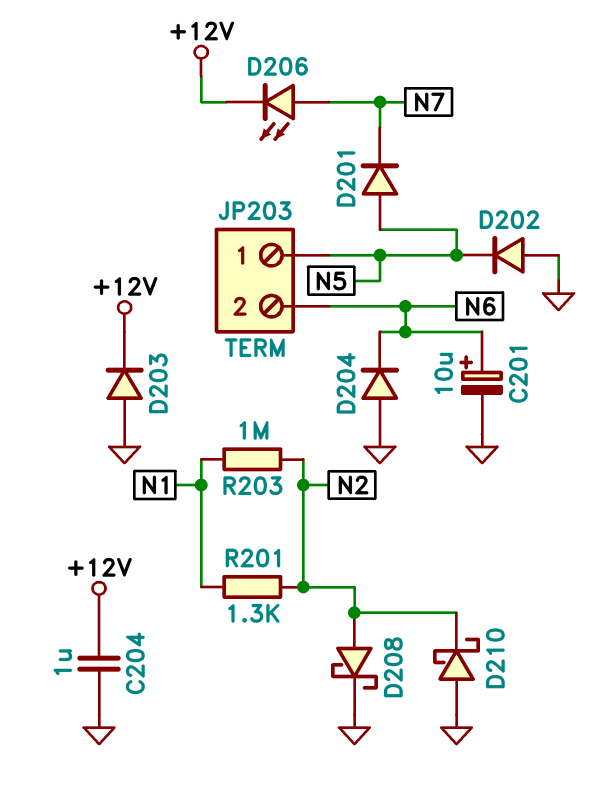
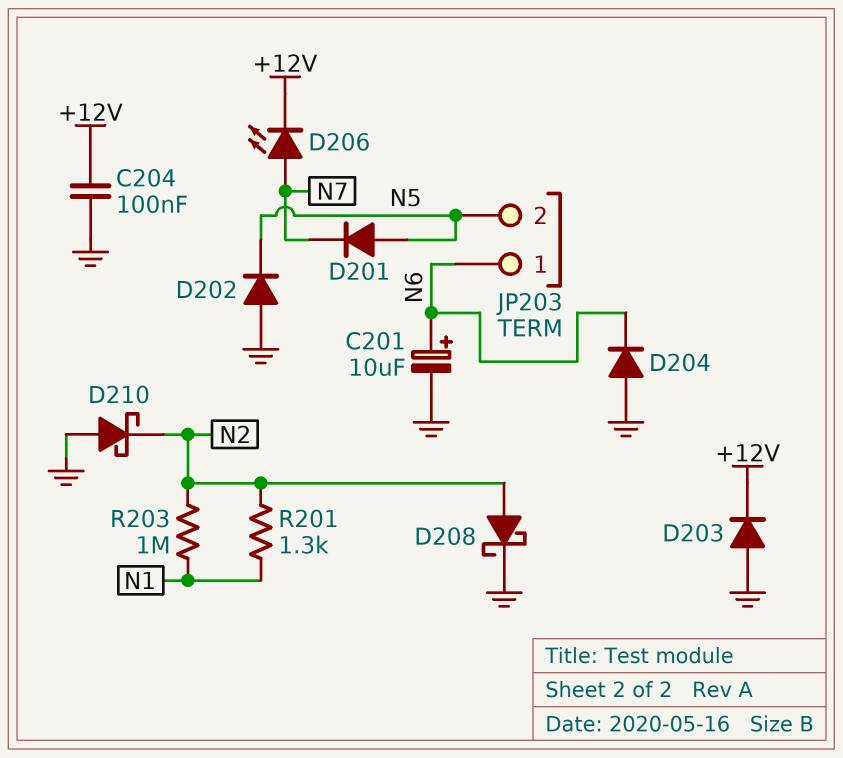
C204: 1uF (+12V, GND) -> 100nF (+12V, GND)
JP203 pin 1: N5 -> N6
JP203 pin 2: N6 -> N5

